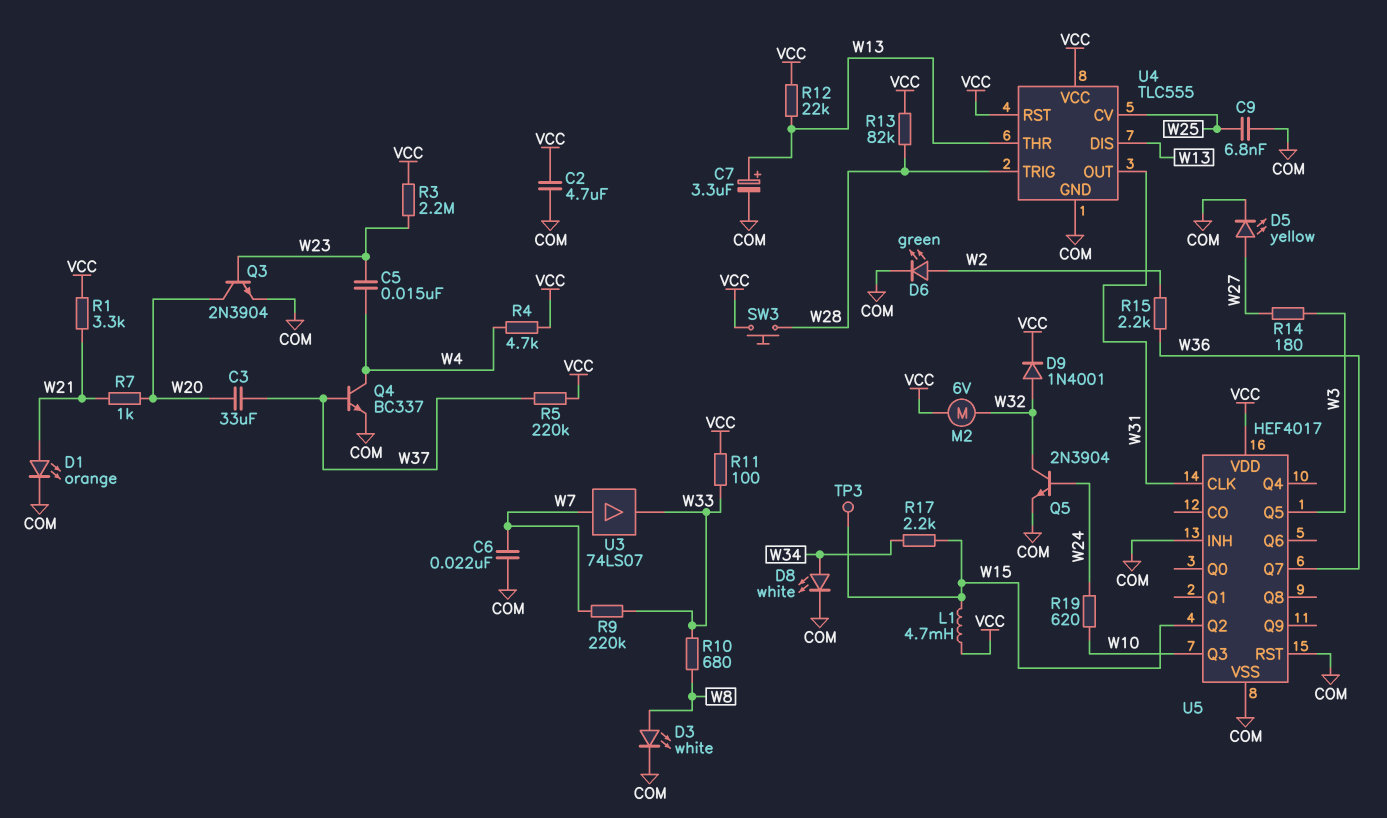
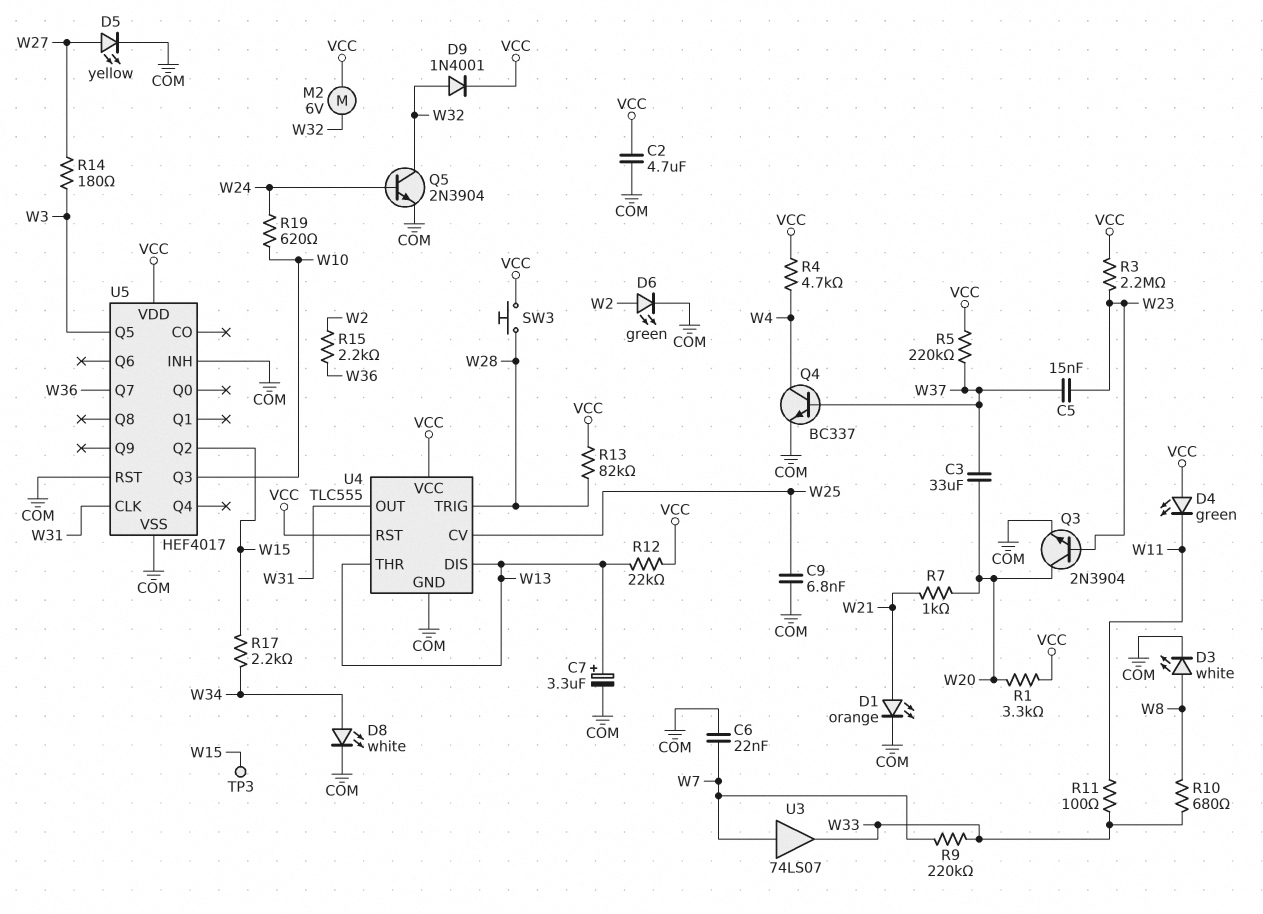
C5: 15nF (W4, W23) -> 15nF (W23, W37)
D4: none -> LED green (A VCC, K W11)
L1: 4.7mH (VCC, W15) -> none
R1: 3.3k (VCC, W21) -> 3.3k (VCC, W20)
R11: 100 (VCC, W33) -> 100 (W11, W33)

